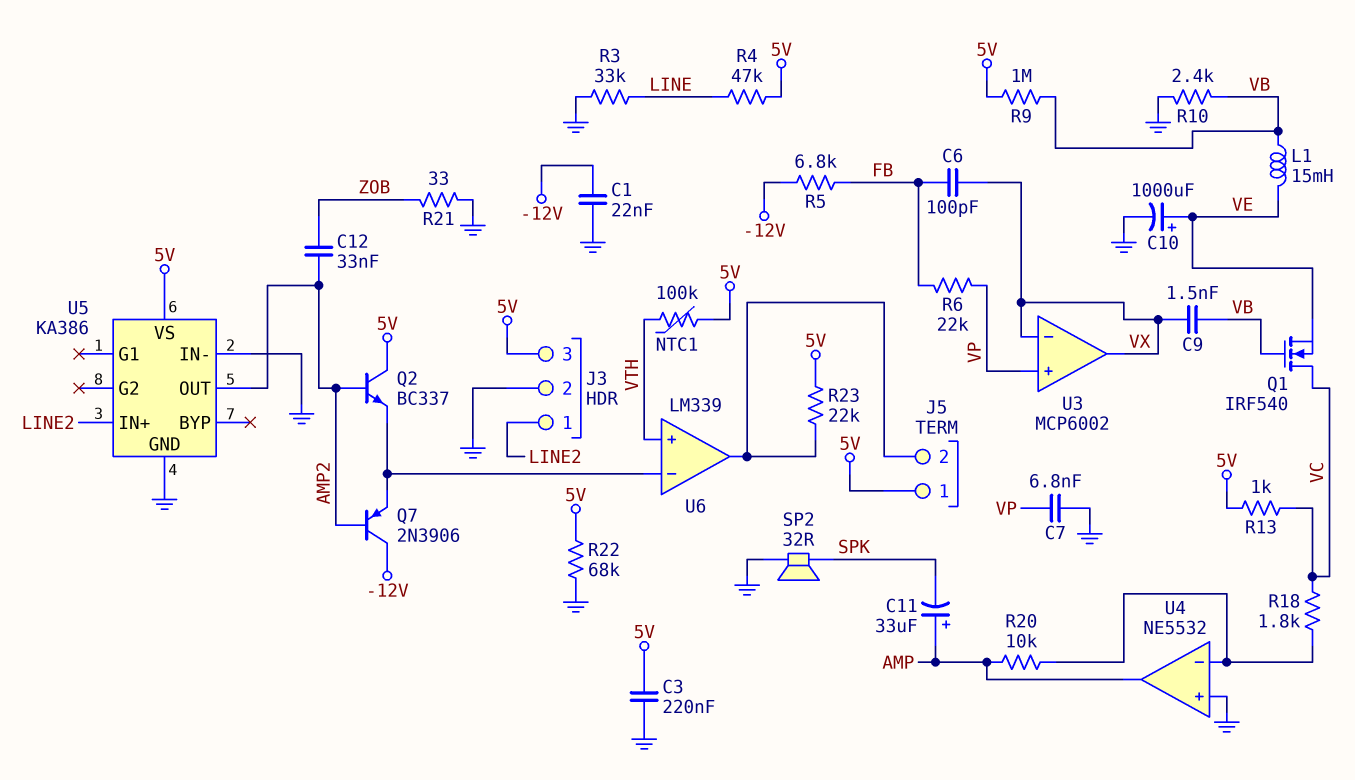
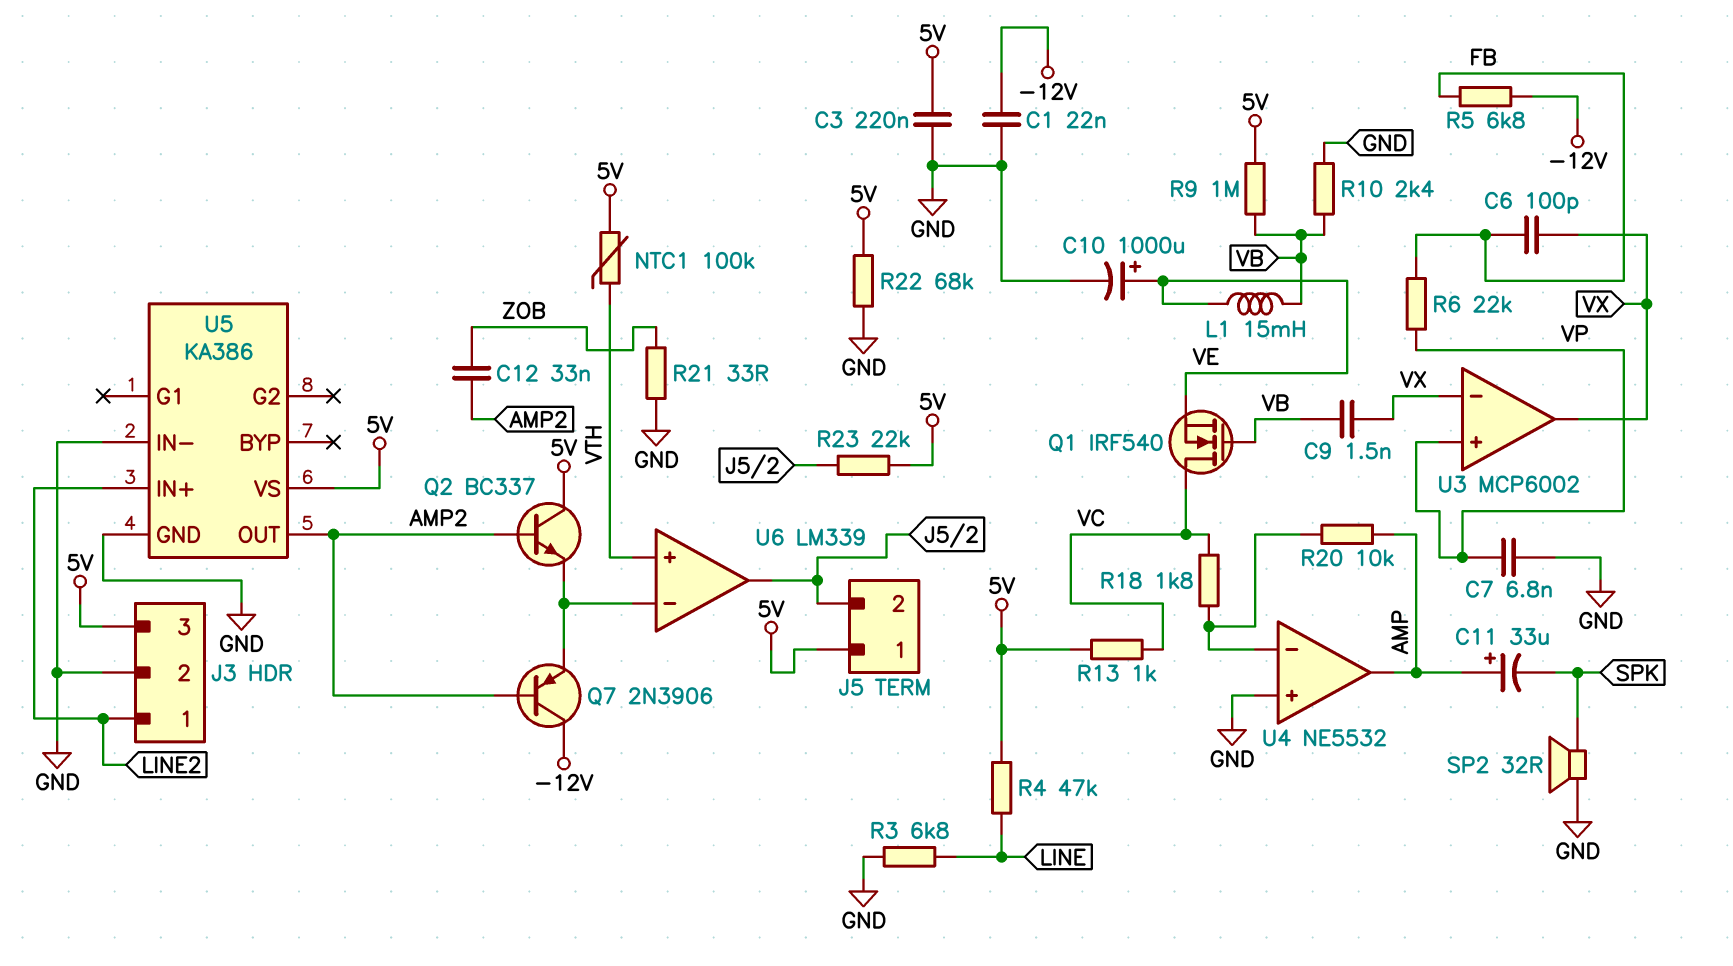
R3: 33k (GND, LINE) -> 6.8k (GND, LINE)

